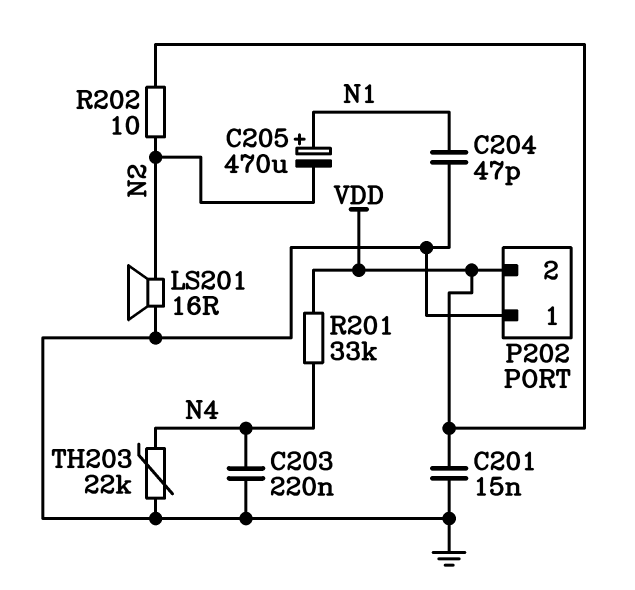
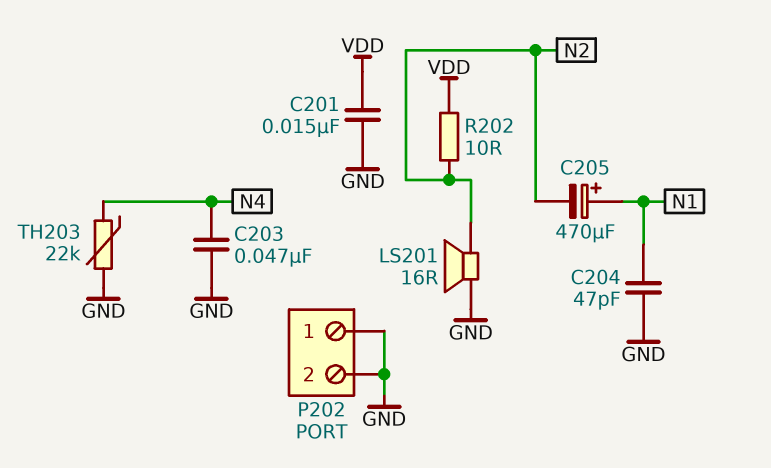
C203: 220nF (GND, N4) -> 47nF (GND, N4)
P202 pin 2: VDD -> GND
R201: 33k (N4, VDD) -> none

